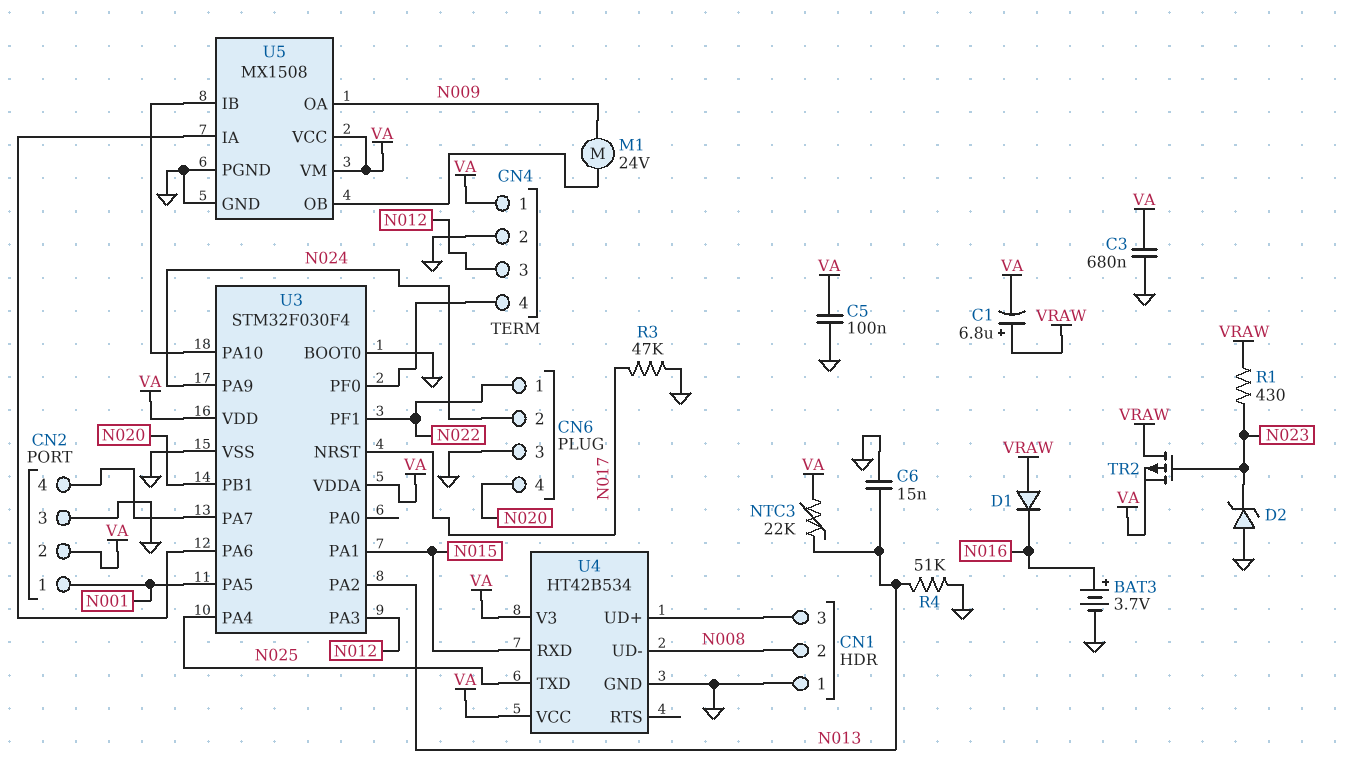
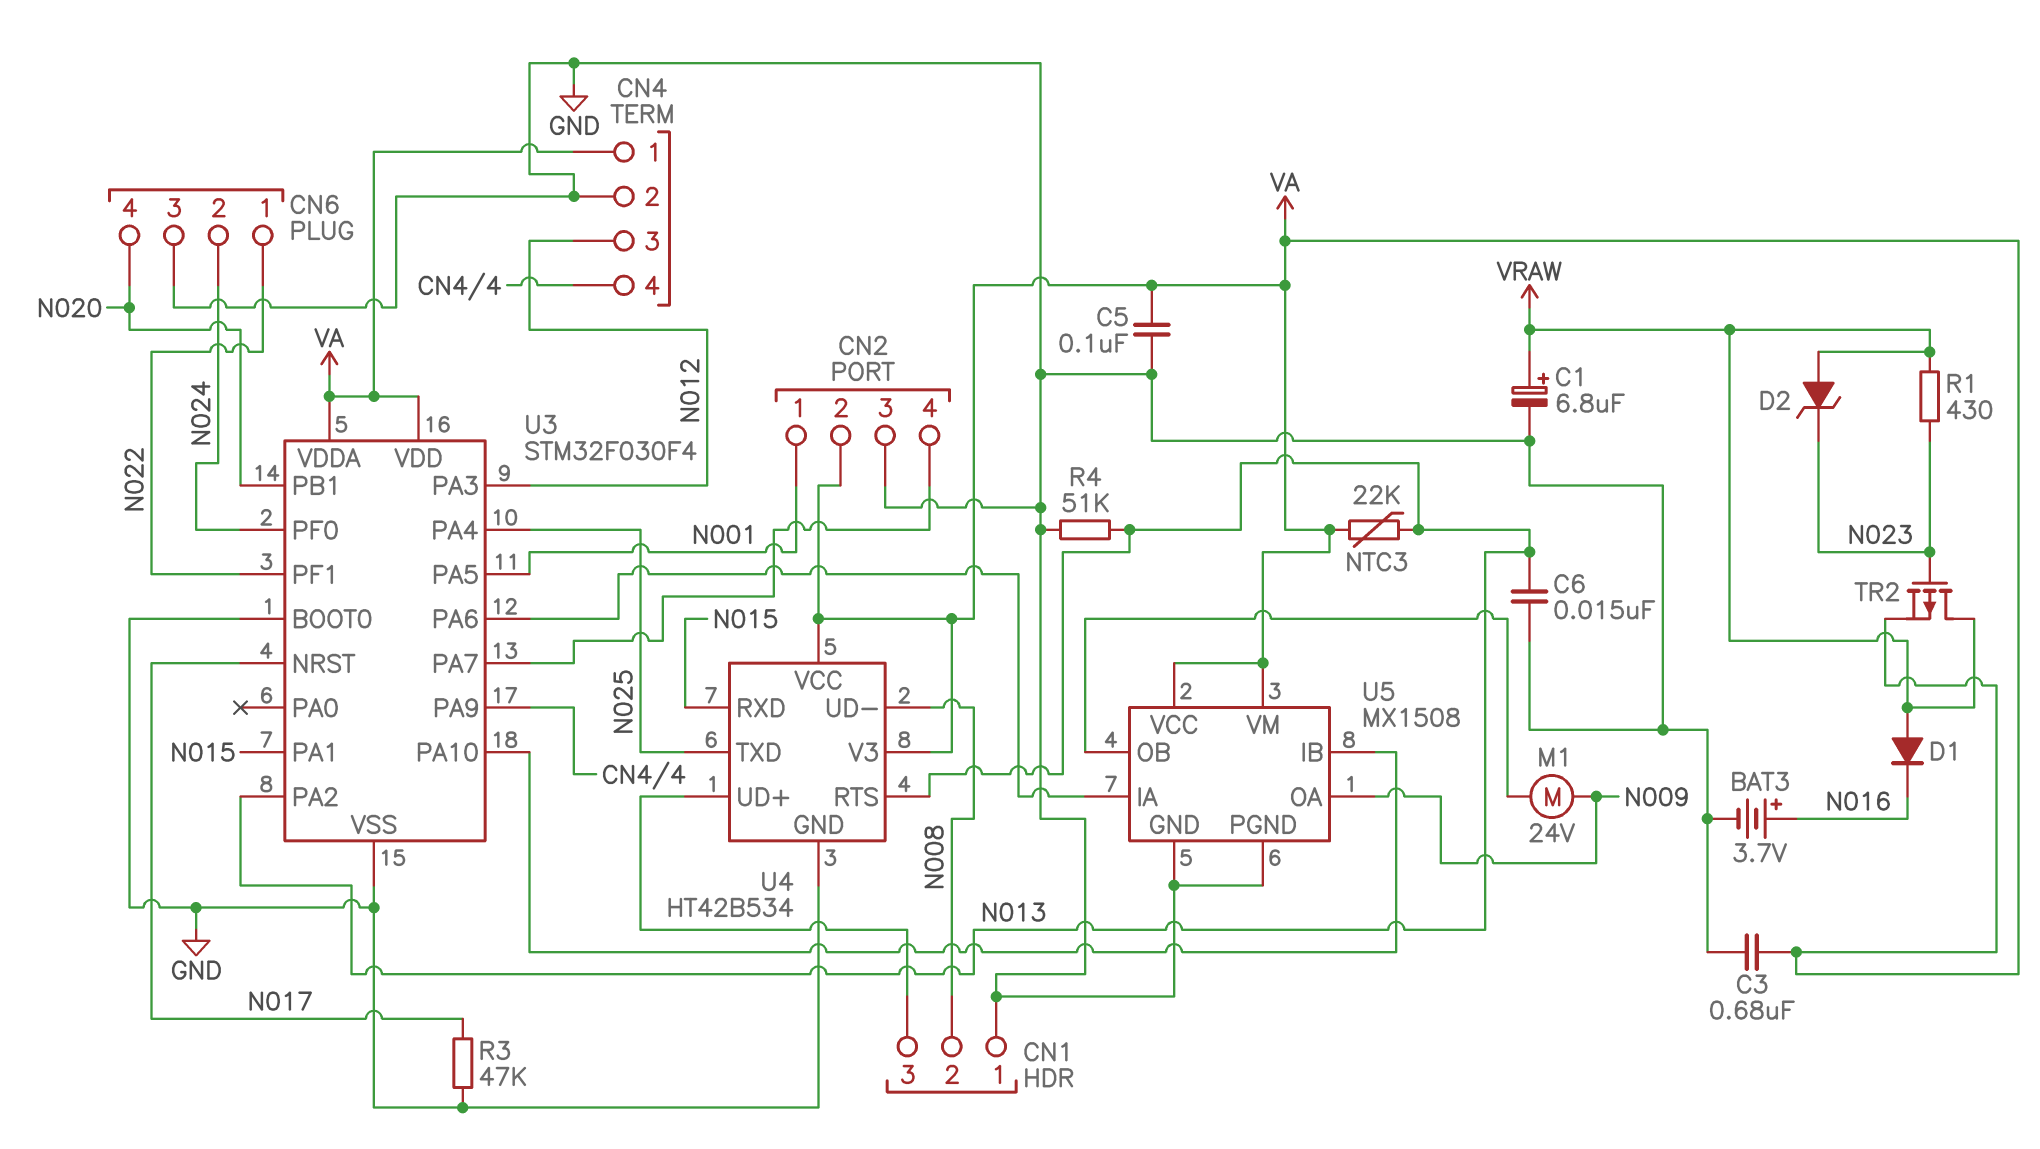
C1: 6.8uF (plus VRAW, minus VA) -> 6.8uF (plus VRAW, minus GND)
D2: zener (A GND, K N023) -> zener (A VRAW, K N023)
U3 pin PA9: N024 -> CN4/4
U3 pin PF0: CN4/4 -> N024
U4 pin RTS: none -> N013

